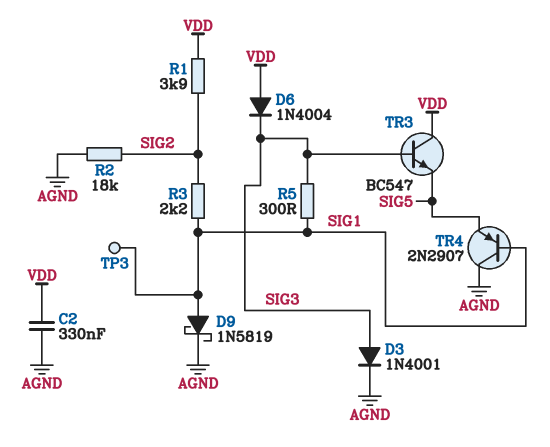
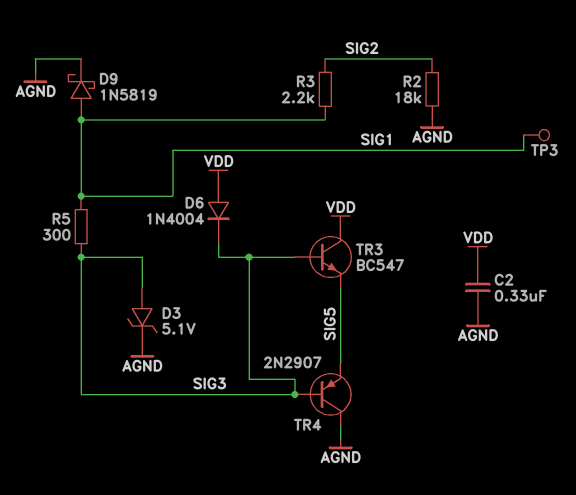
D3: diode 1N4001 (A SIG3, K AGND) -> zener 5.1V (A SIG3, K AGND)
R1: 3.9k (SIG2, VDD) -> none
TR4: PNP 2N2907 (B SIG1, C AGND, E SIG5) -> PNP 2N2907 (B SIG3, C AGND, E SIG5)

